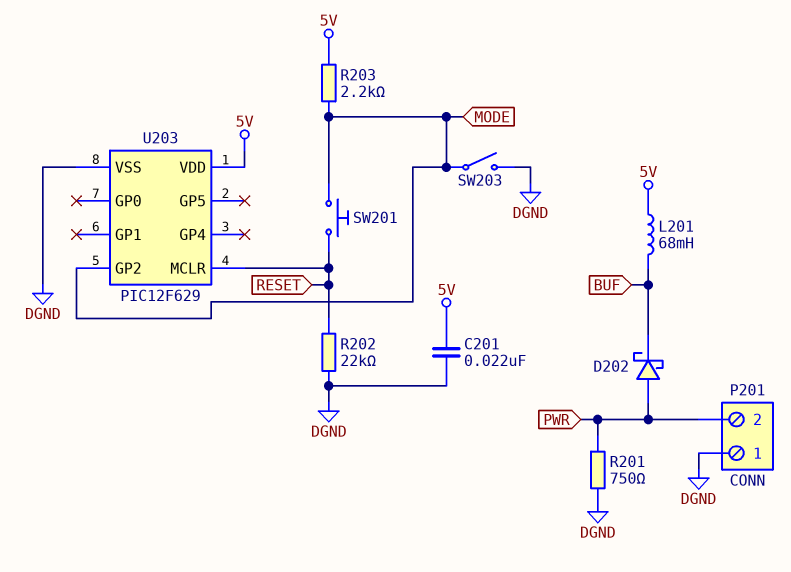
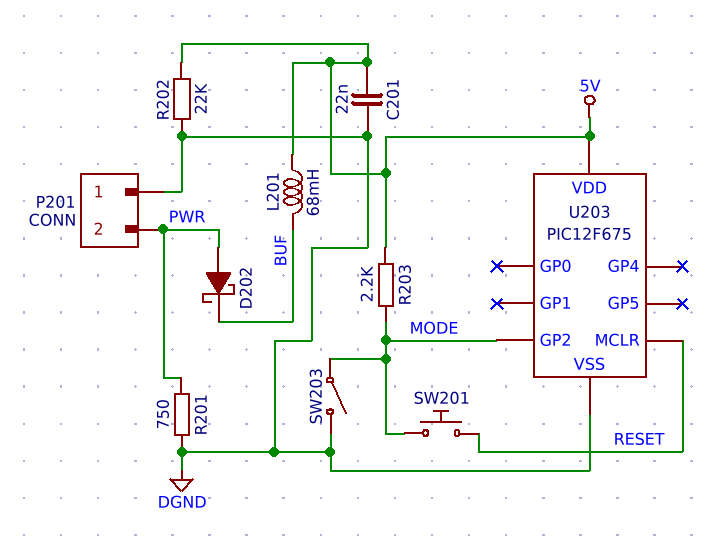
R202: 22k (DGND, RESET) -> 22k (5V, DGND)
U203: PIC12F629 -> PIC12F675

